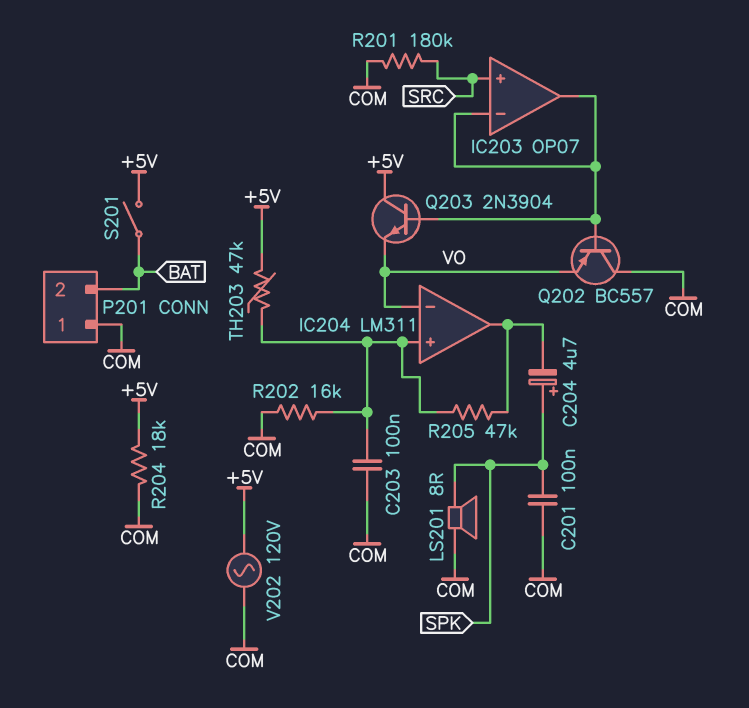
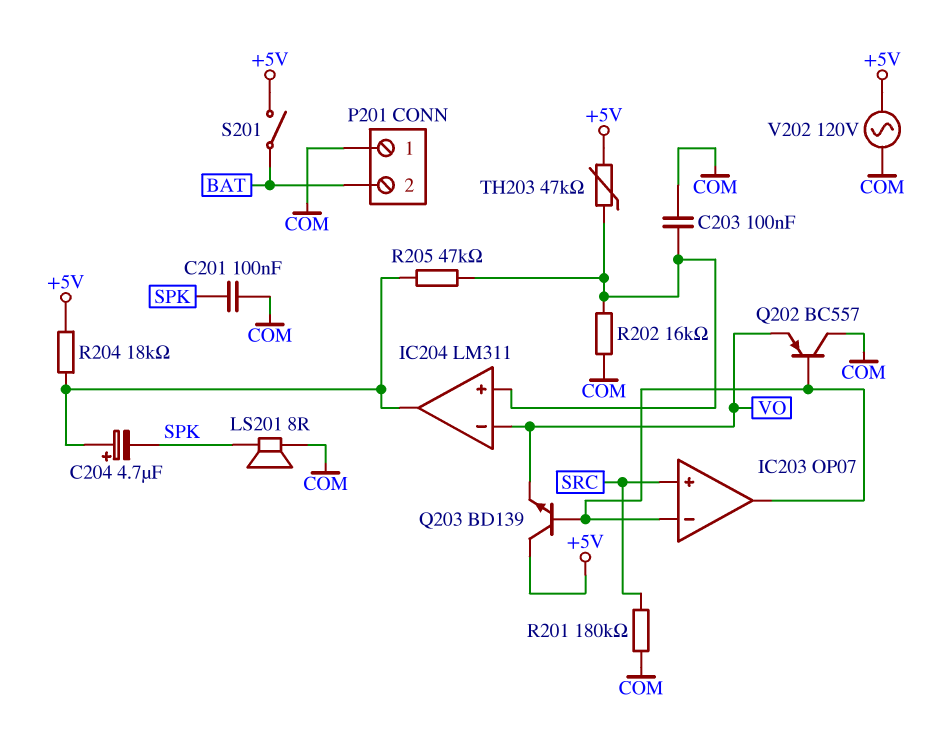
C204: 4.7uF (plus SPK, minus IC204/out) -> 4.7uF (plus IC204/out, minus SPK)
Q203: NPN 2N3904 (B IC203/in-, C +5V, E VO) -> NPN BD139 (B IC203/in-, C +5V, E VO)
R204: 18k (+5V, COM) -> 18k (+5V, IC204/out)

